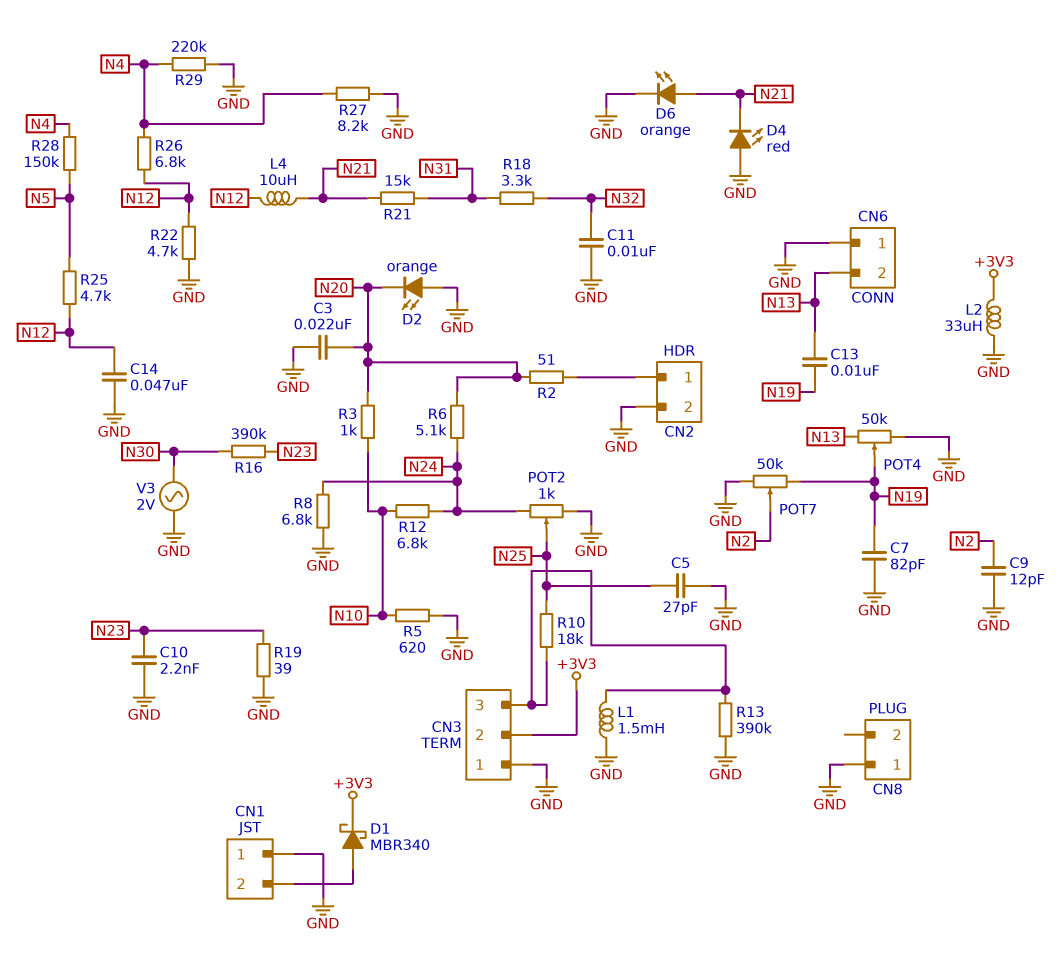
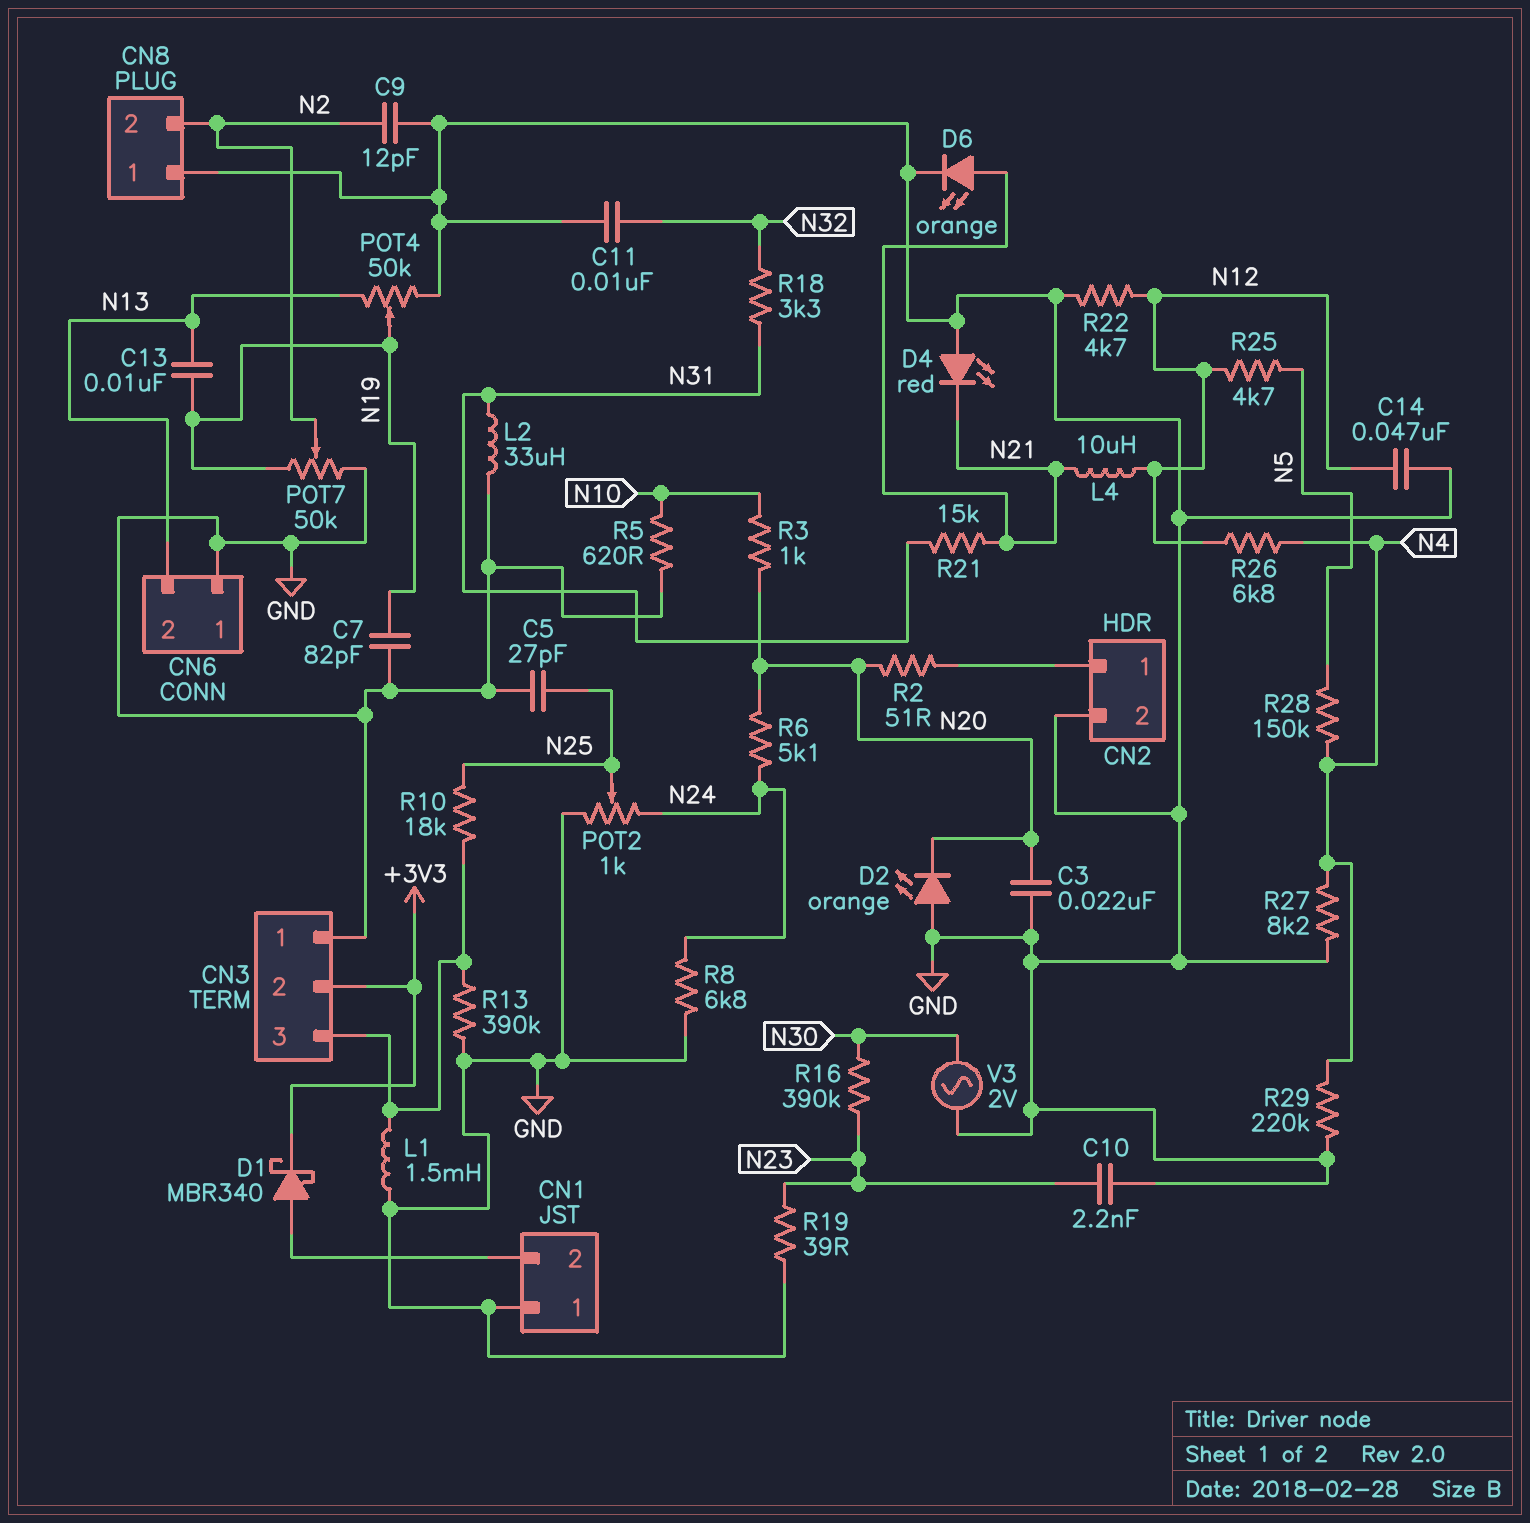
CN8 pin 2: none -> N2
L2: 33uH (+3V3, GND) -> 33uH (GND, N31)
R12: 6.8k (N10, N24) -> none

